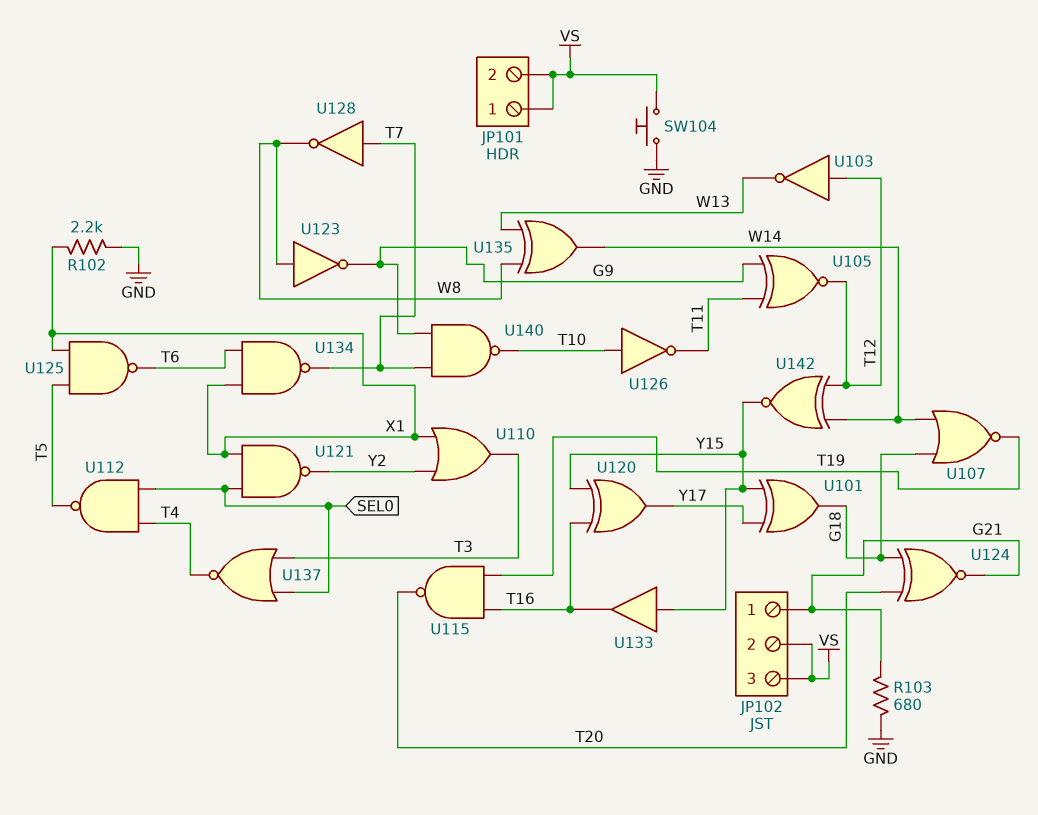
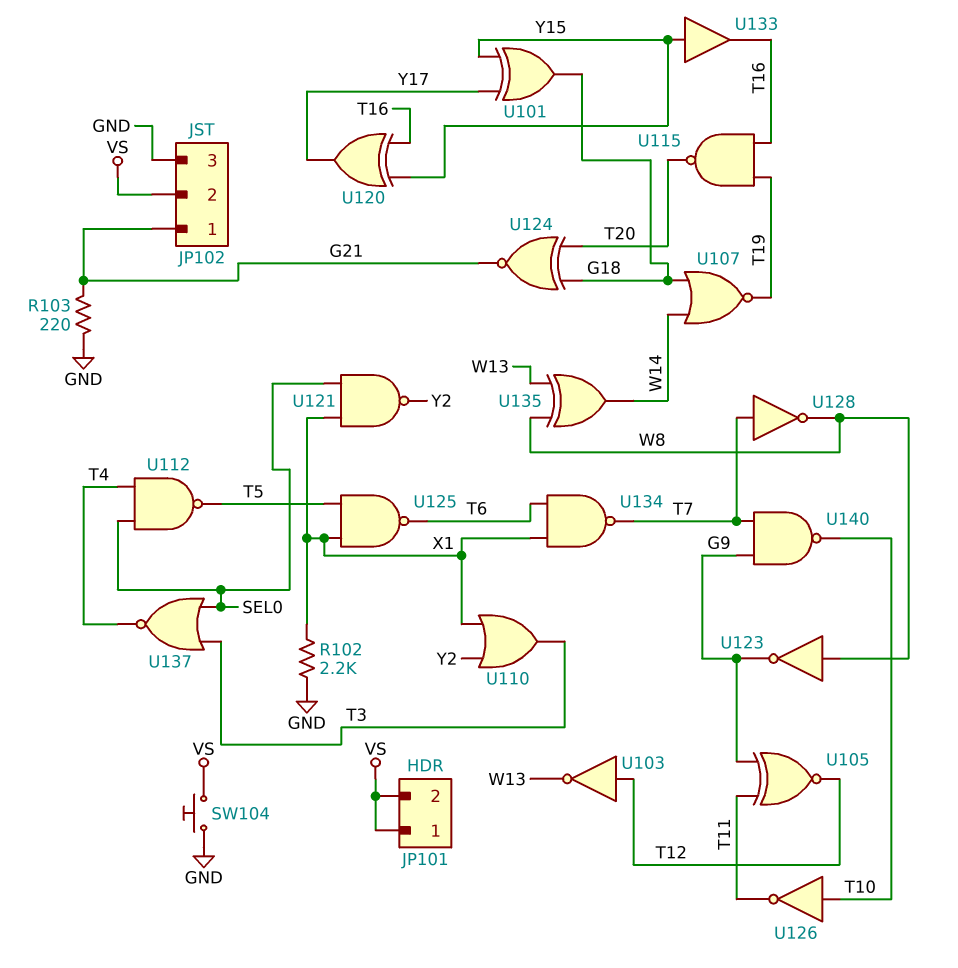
JP102 pin 3: VS -> GND
R103: 680 (G21, GND) -> 220 (G21, GND)
U142: XNOR (in T12, in W14, out Y15) -> none

